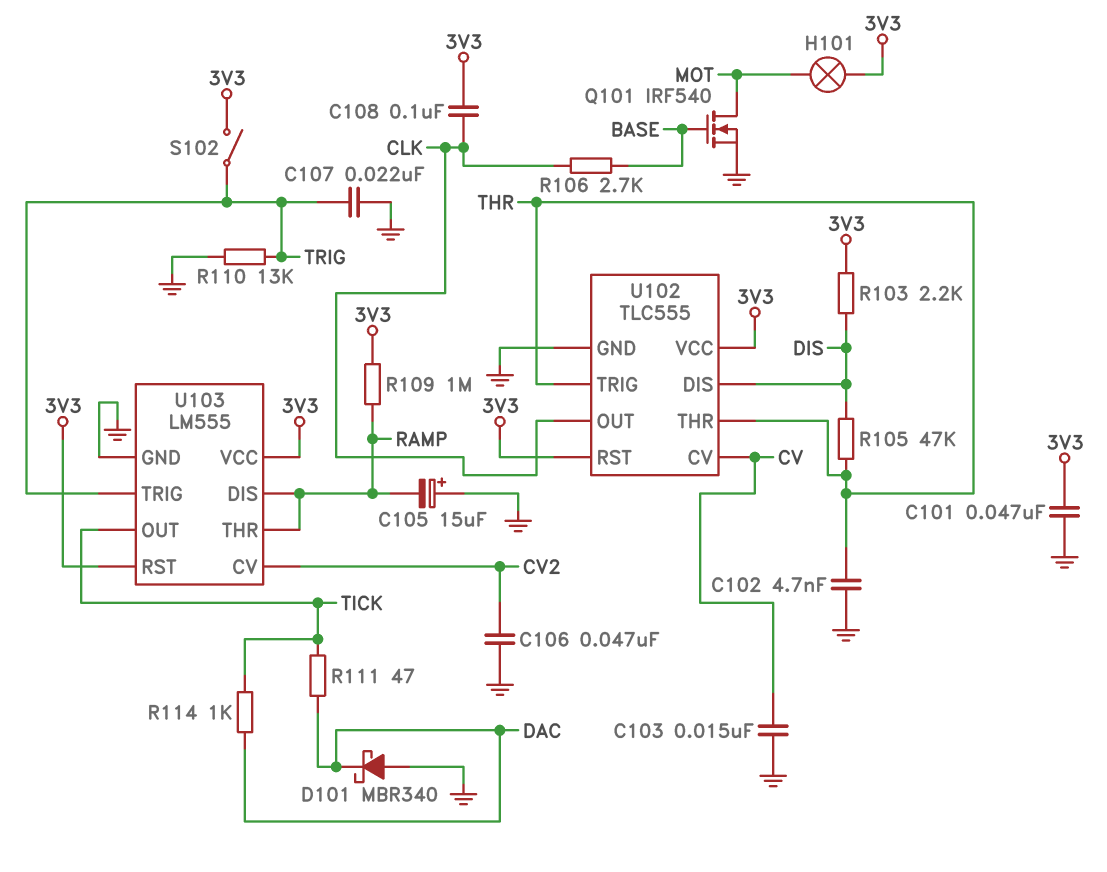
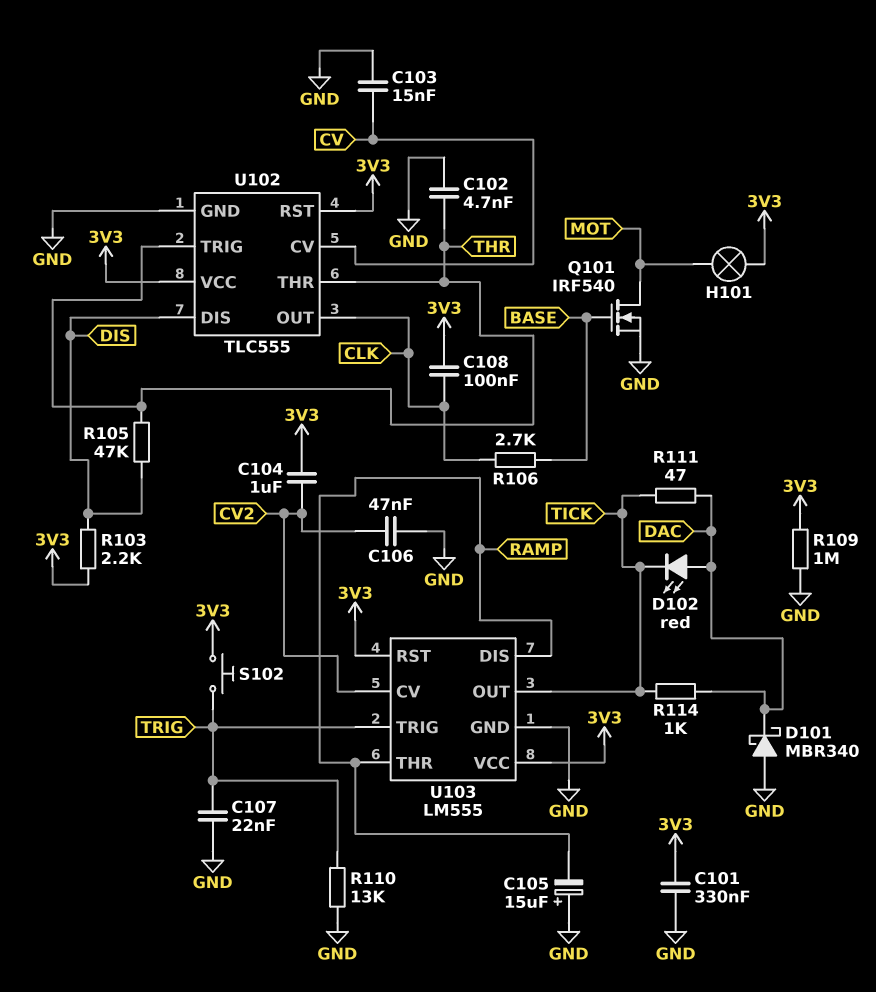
C101: 47nF (3V3, GND) -> 330nF (3V3, GND)
C104: none -> 1uF (3V3, CV2)
D102: none -> LED red (A DAC, K TICK)
R109: 1M (3V3, RAMP) -> 1M (3V3, GND)
S102: switch (3V3, TRIG) -> button (3V3, TRIG)

